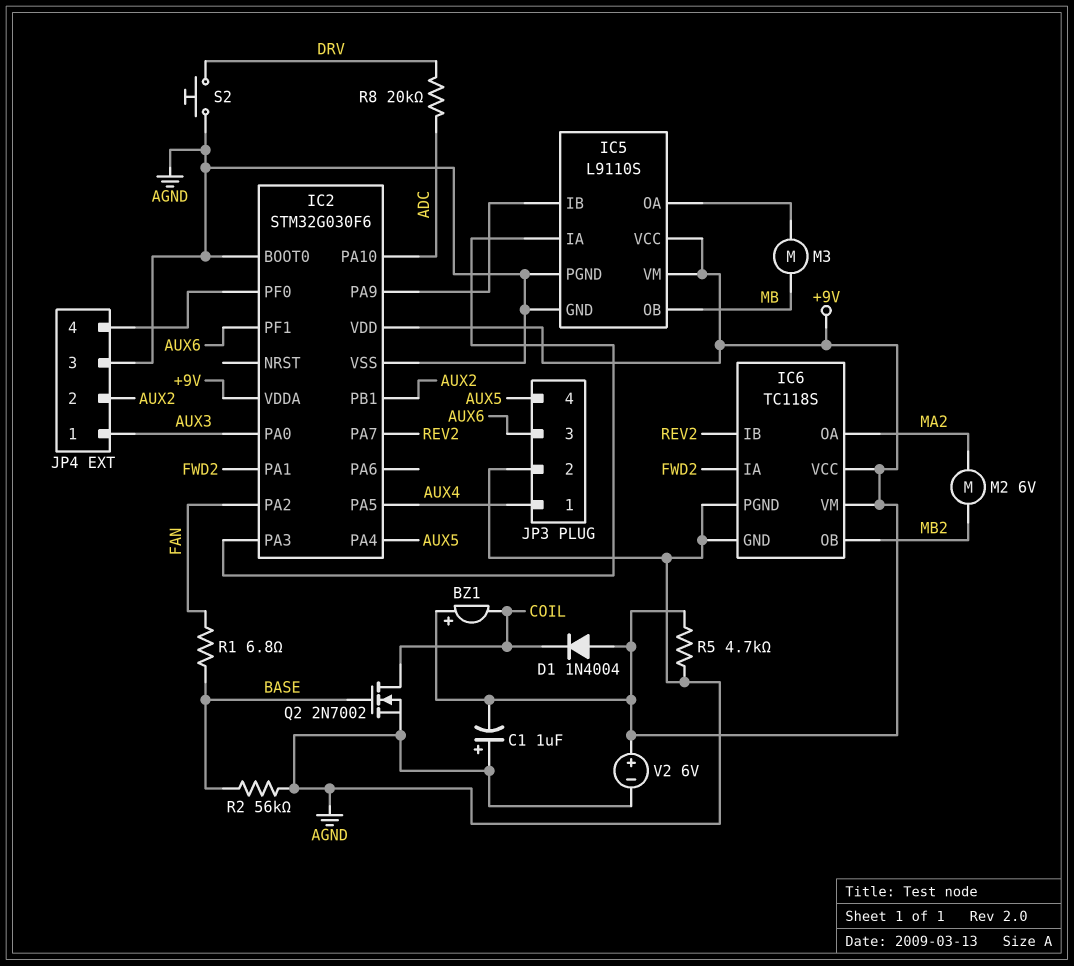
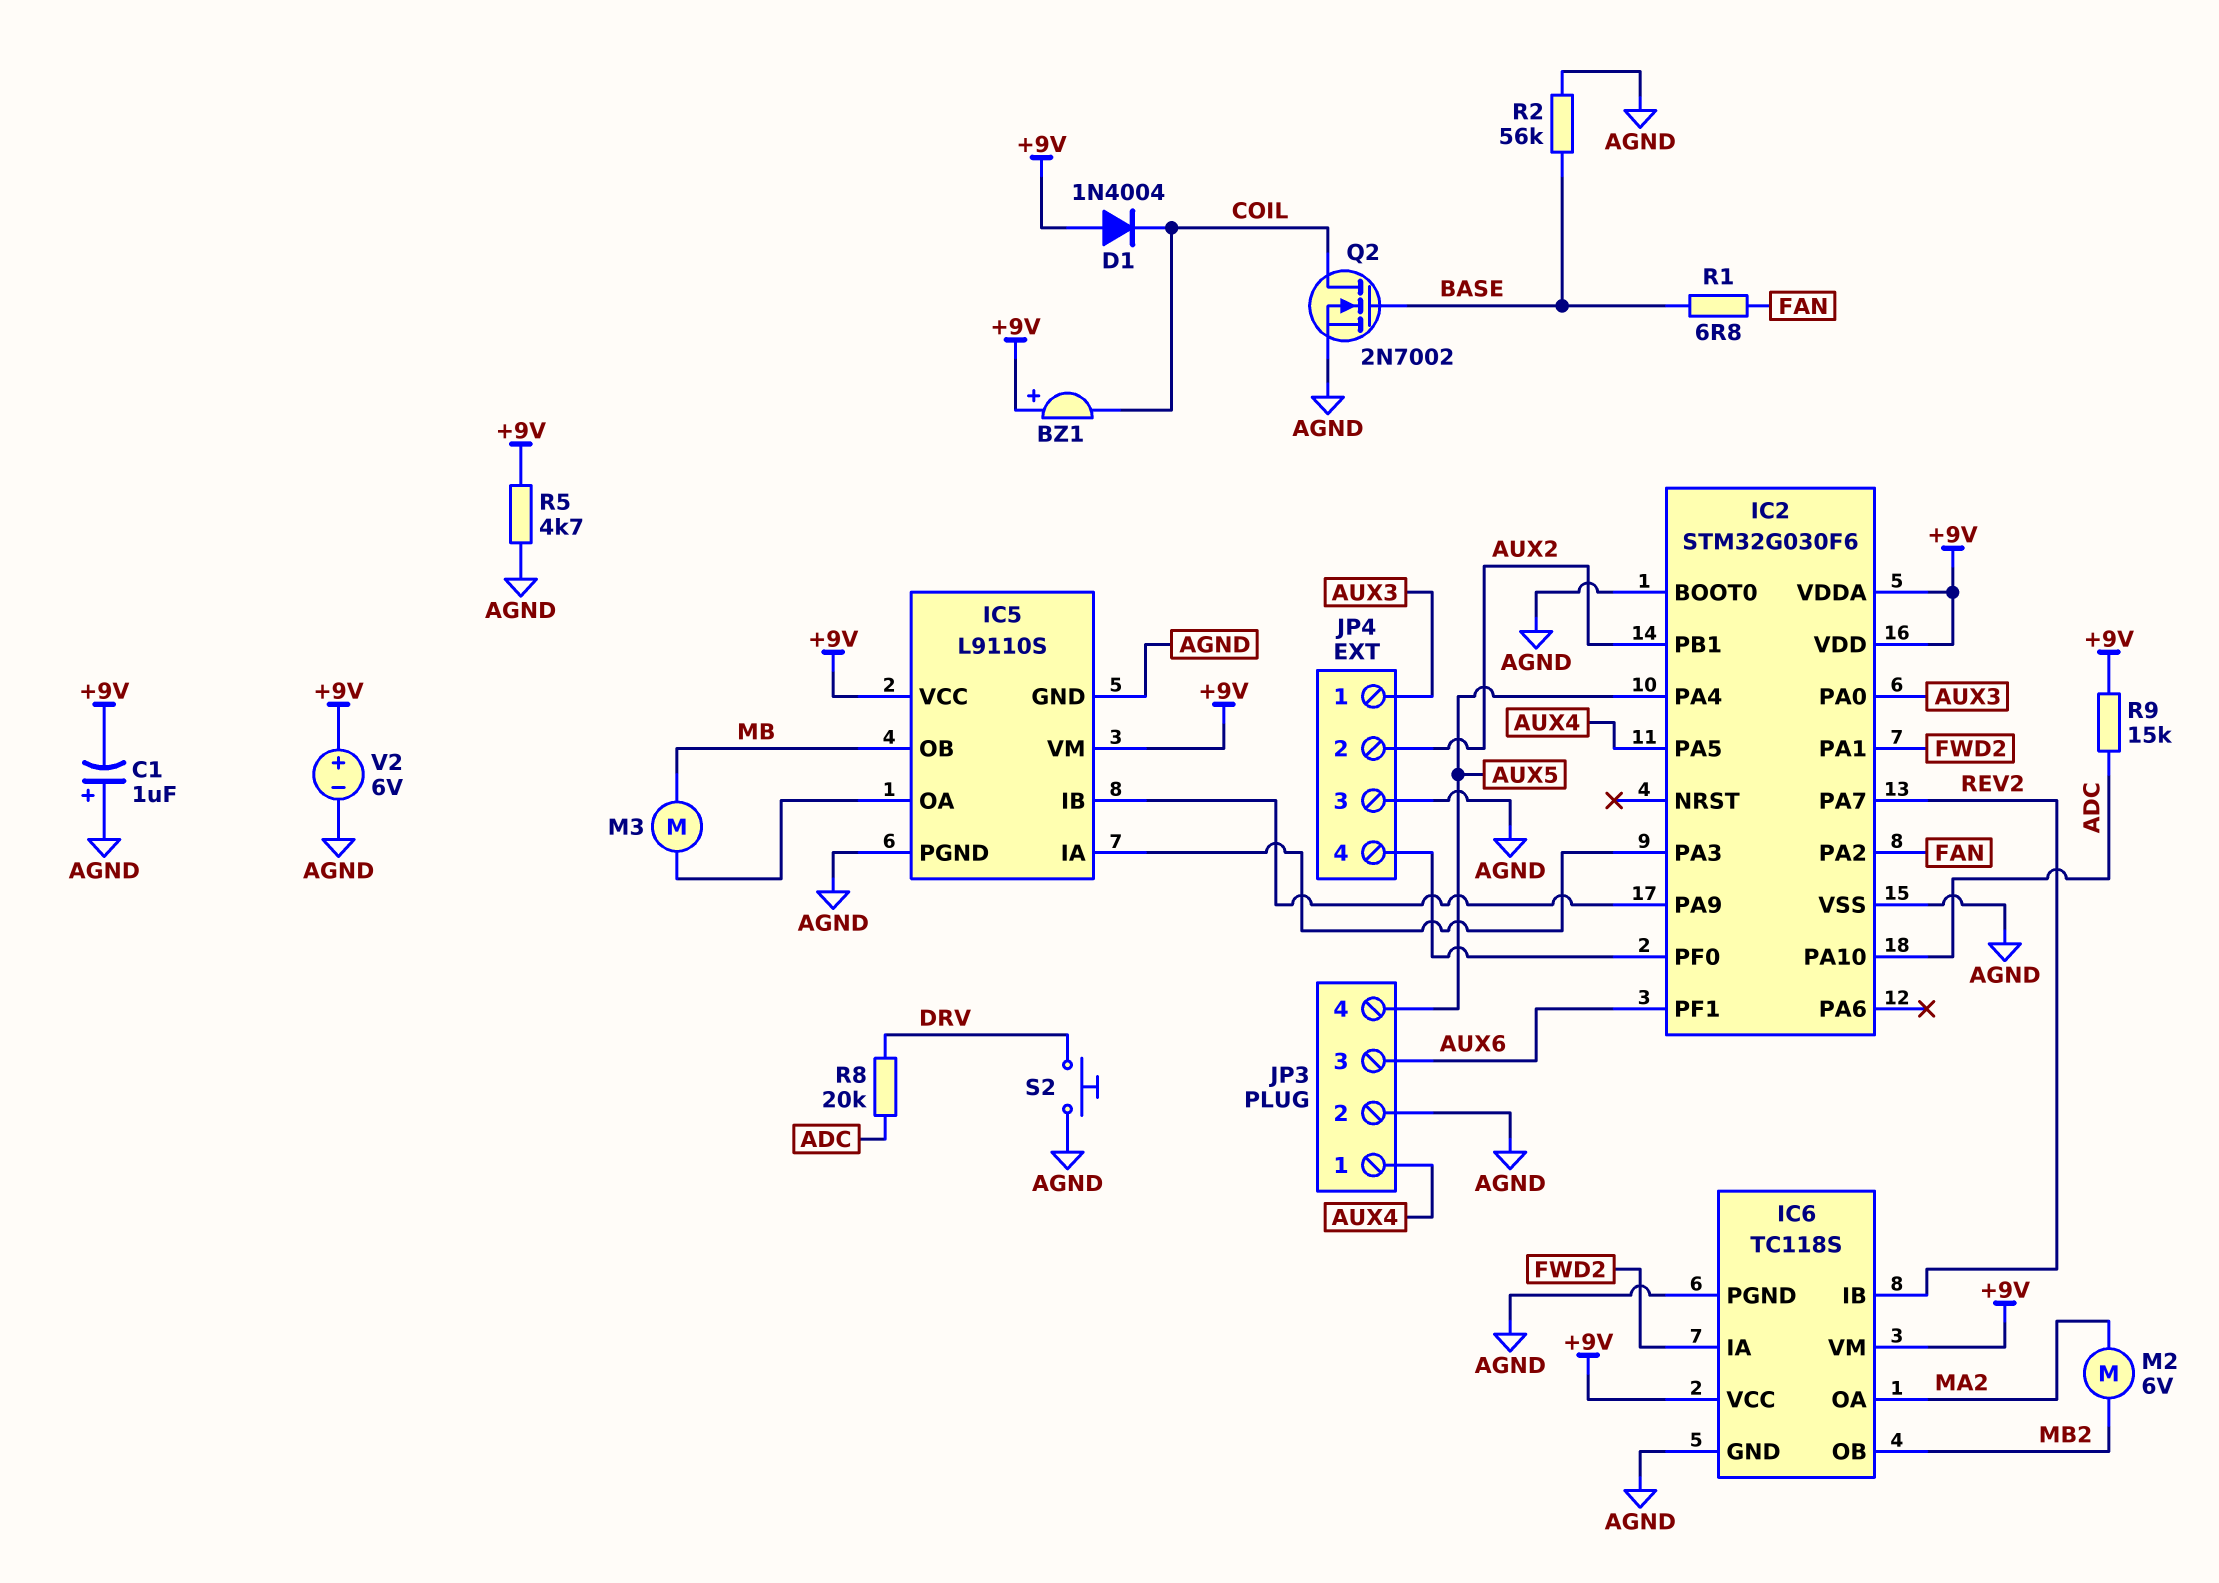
R9: none -> 15k (+9V, ADC)

